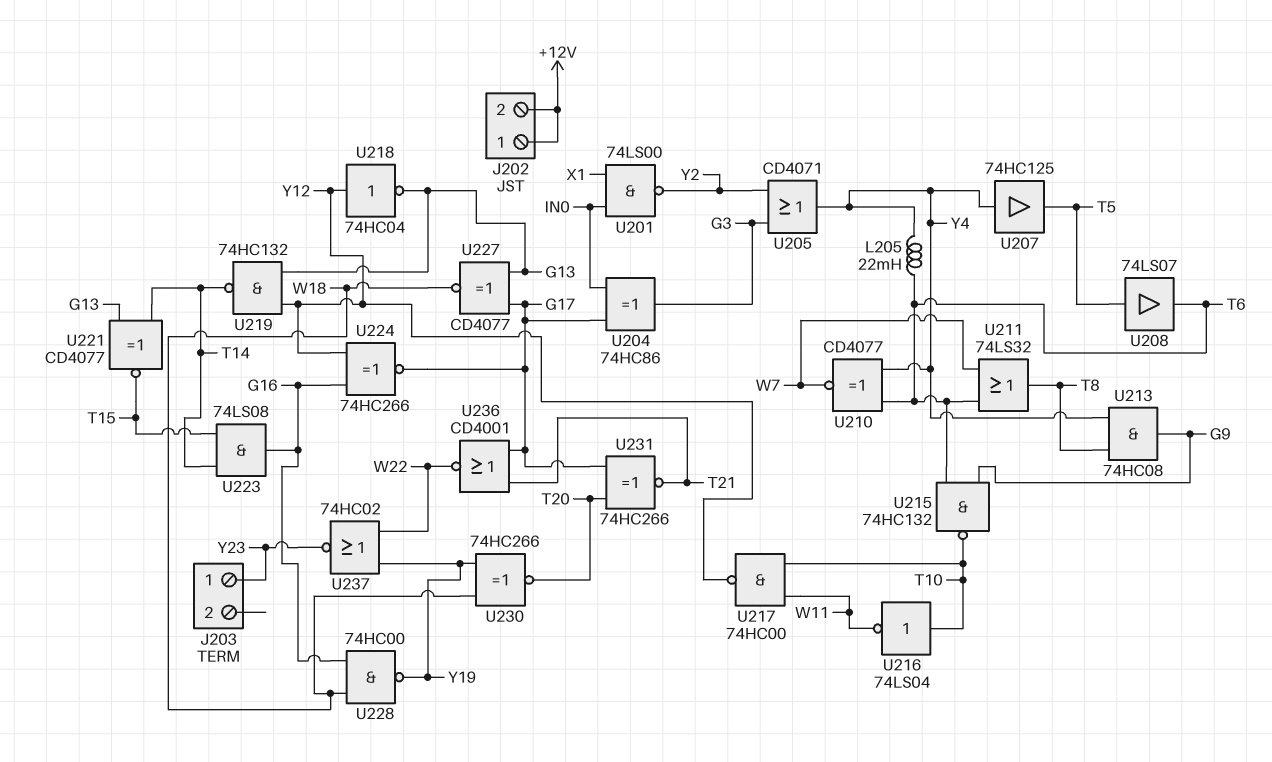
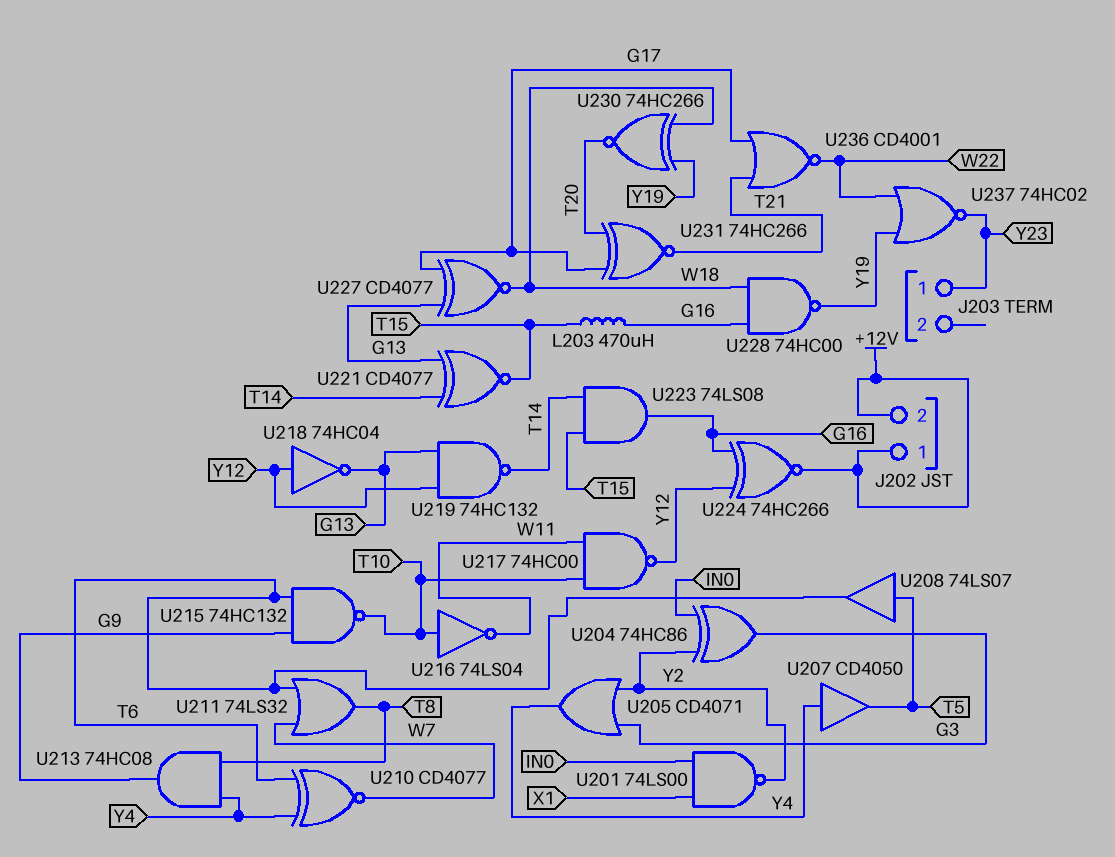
L203: none -> 470uH (G16, T15)
L205: 22mH (T6, Y4) -> none
U204: XOR 74HC86 (in G17, in IN0, out G3) -> XOR 74HC86 (in IN0, in Y2, out G3)
U207: buffer 74HC125 (in Y4, out T5) -> buffer CD4050 (in Y4, out T5)
U224: XNOR 74HC266 (in G16, in Y12, out G17) -> XNOR 74HC266 (in G16, in Y12, out +12V)

